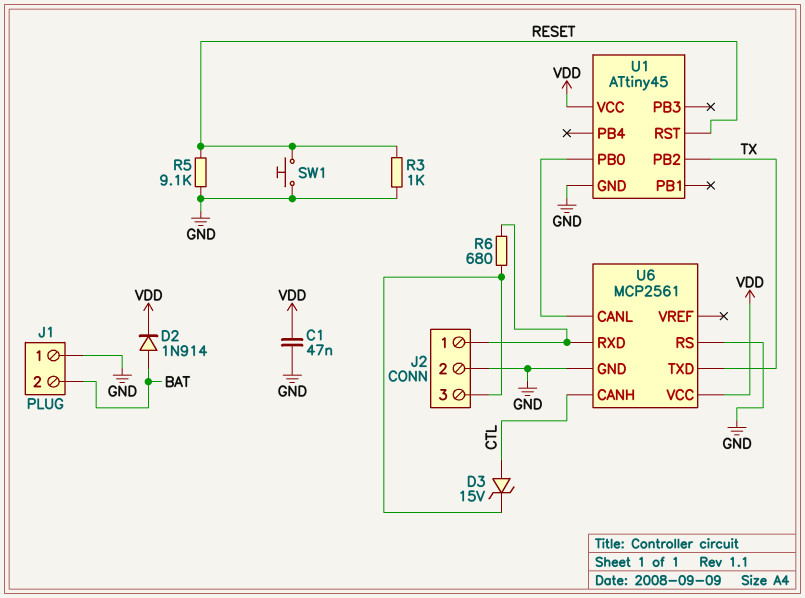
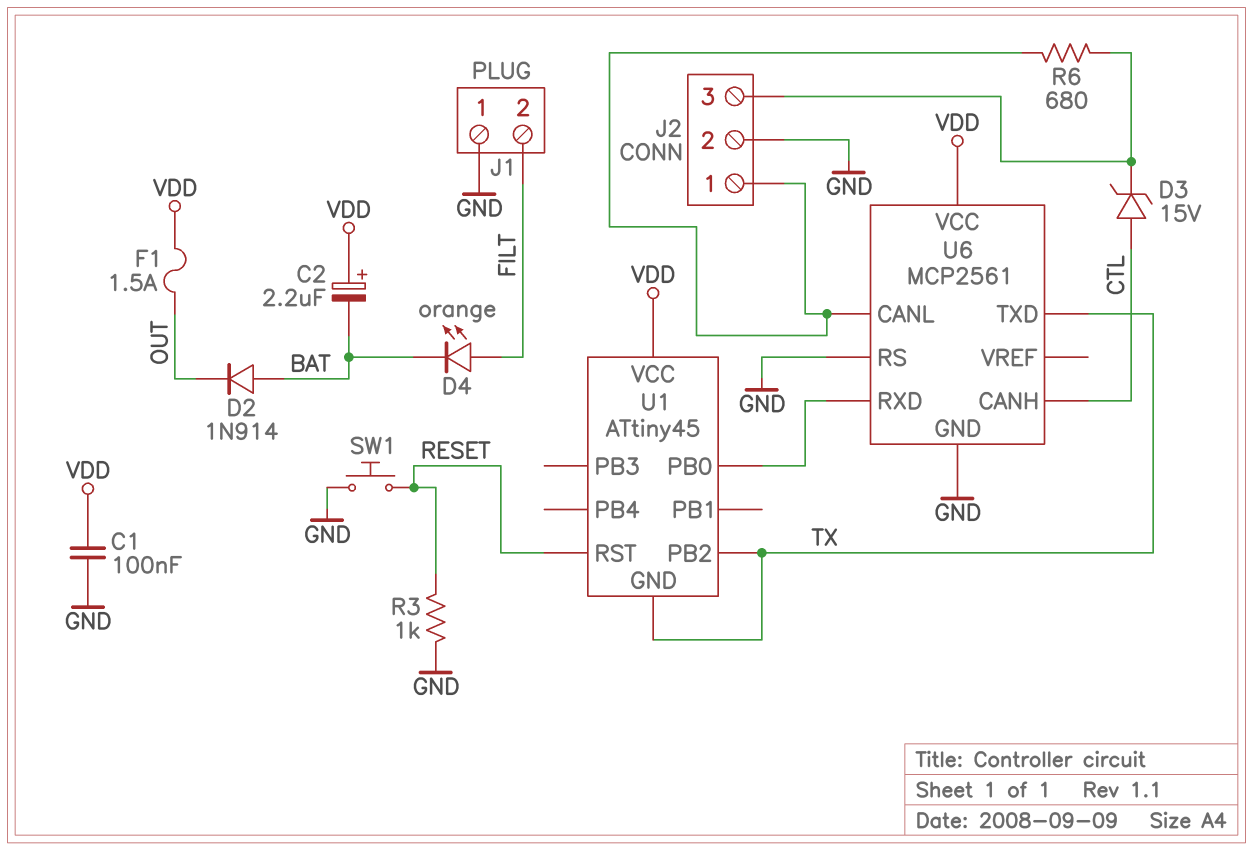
C1: 47nF (GND, VDD) -> 100nF (GND, VDD)
C2: none -> 2.2uF (plus VDD, minus BAT)
D2: diode 1N914 (A BAT, K VDD) -> diode 1N914 (A BAT, K OUT)
D4: none -> LED orange (A FILT, K BAT)
F1: none -> 1.5A (OUT, VDD)
J1 pin 2: BAT -> FILT
R5: 9.1k (GND, RESET) -> none
U1 pin GND: GND -> TX
U6 pin CANL: U1/PB0 -> J2/1
U6 pin RXD: J2/1 -> U1/PB0

